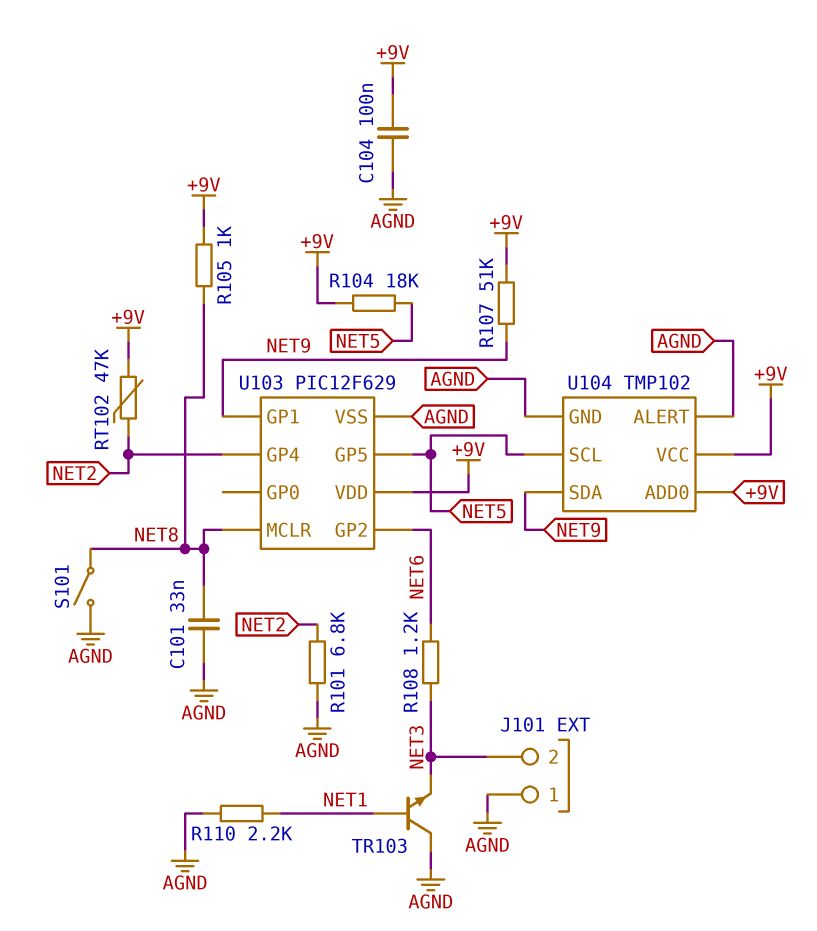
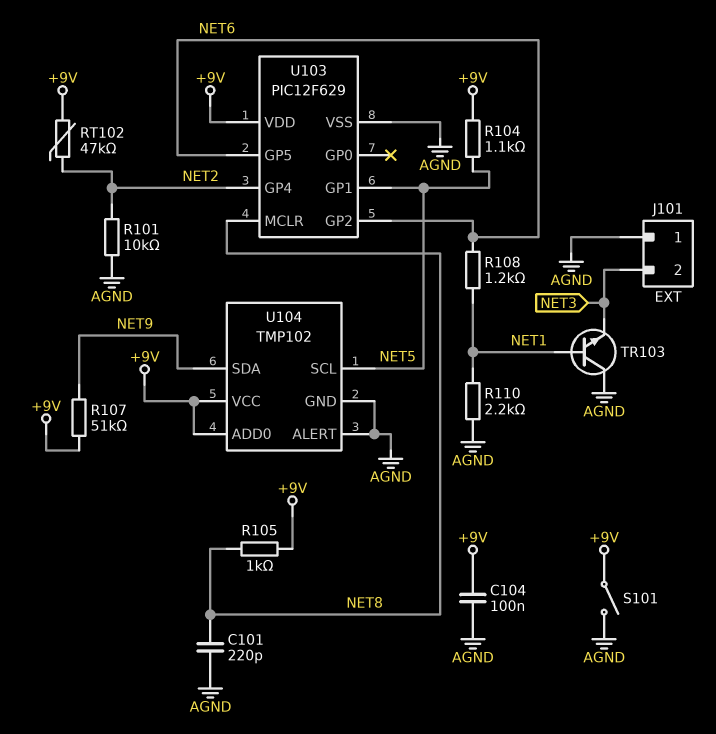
C101: 33nF (AGND, NET8) -> 220pF (AGND, NET8)
R101: 6.8k (AGND, NET2) -> 10k (AGND, NET2)
R104: 18k (+9V, NET5) -> 1.1k (+9V, NET5)
R108: 1.2k (NET3, NET6) -> 1.2k (NET1, NET6)
S101: switch (AGND, NET8) -> switch (+9V, AGND)
U103 pin GP1: NET9 -> NET5
U103 pin GP5: NET5 -> NET6

